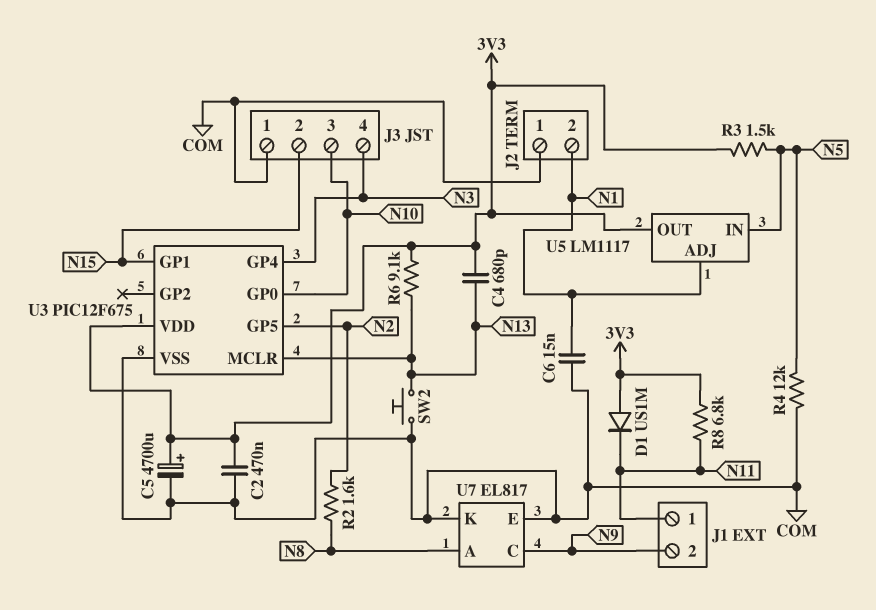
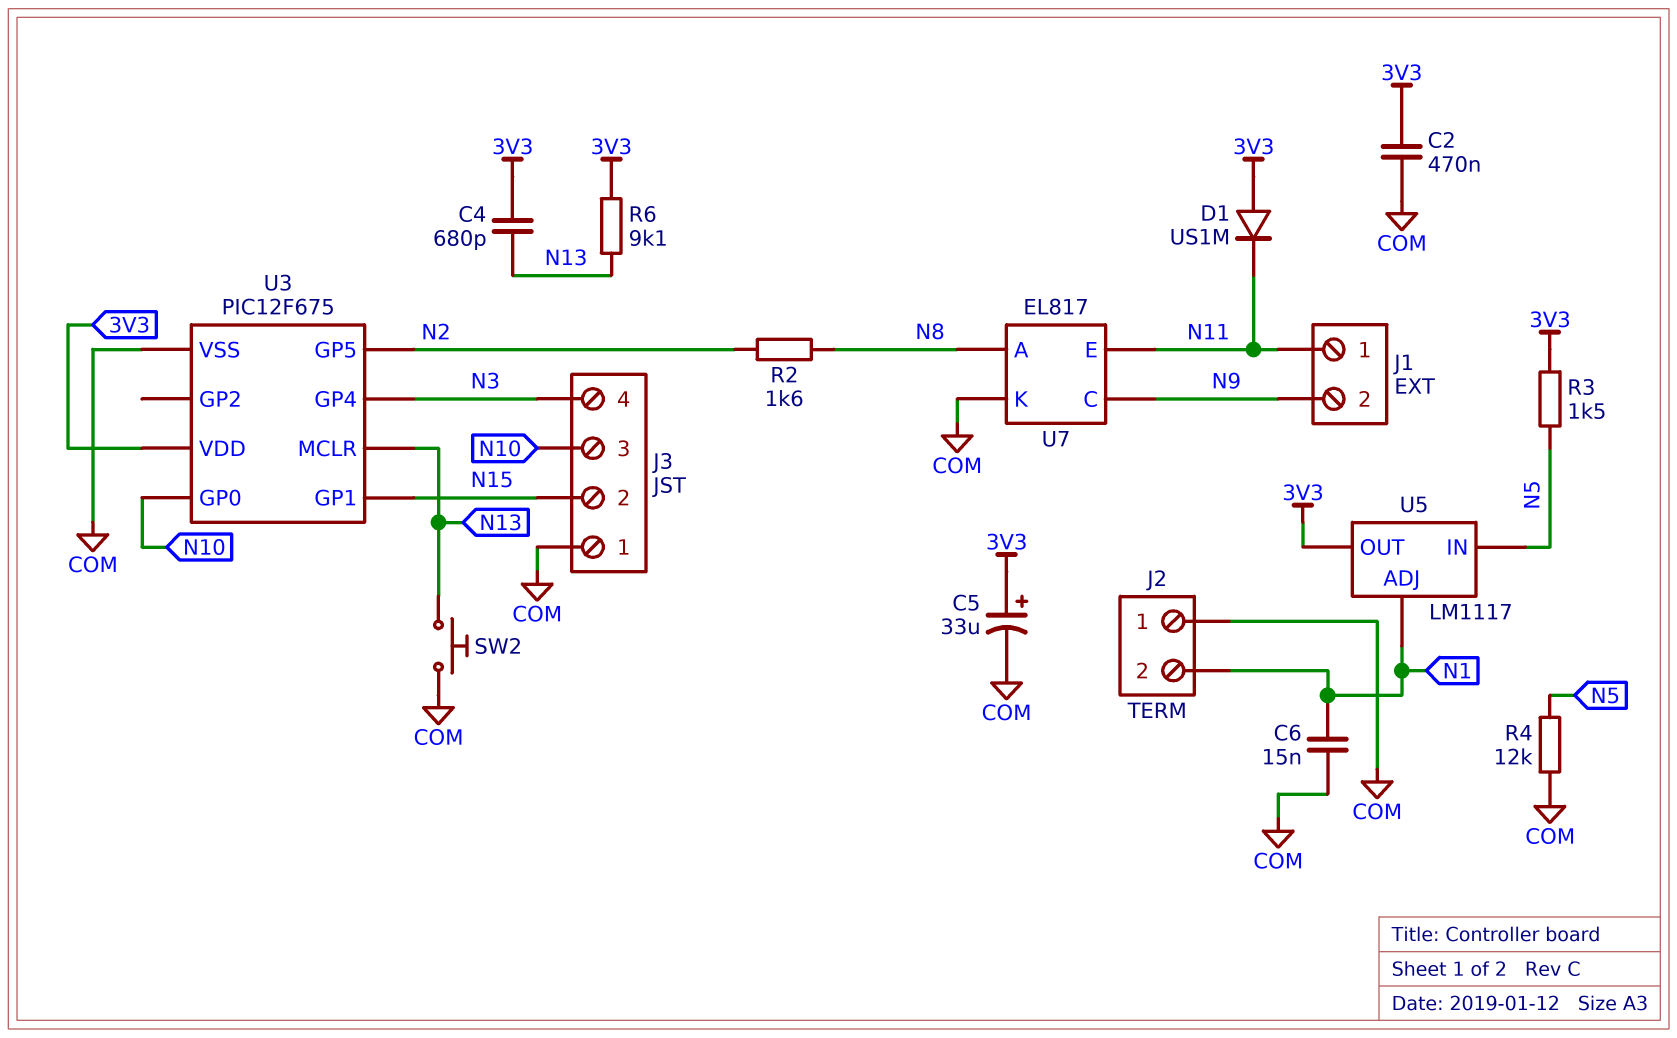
C5: 4700uF (plus 3V3, minus COM) -> 33uF (plus 3V3, minus COM)
R8: 6.8k (3V3, N11) -> none
U7 pin E: COM -> N11

